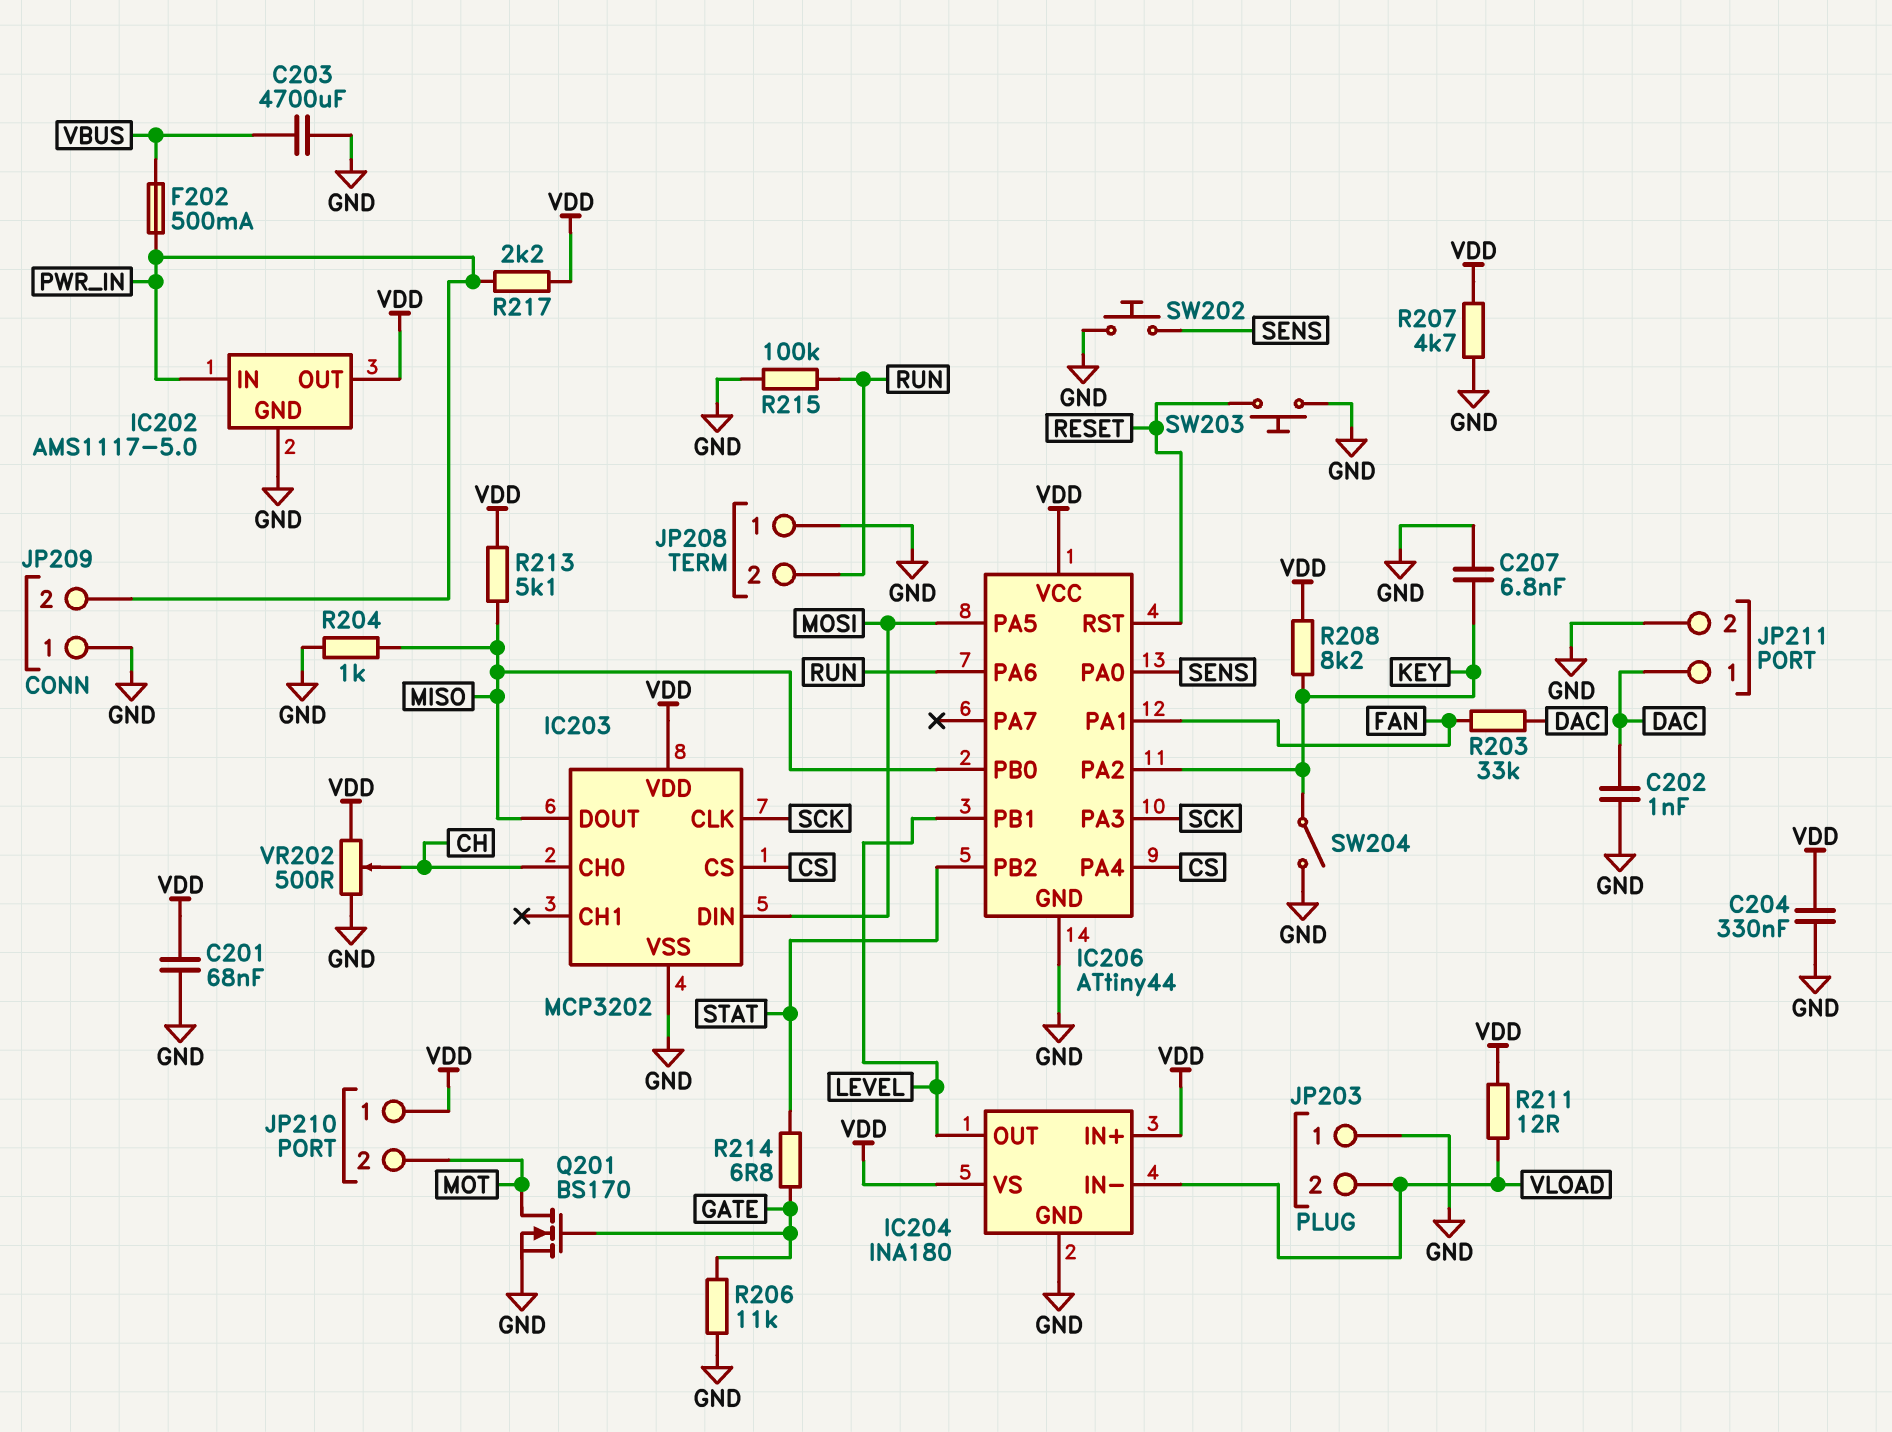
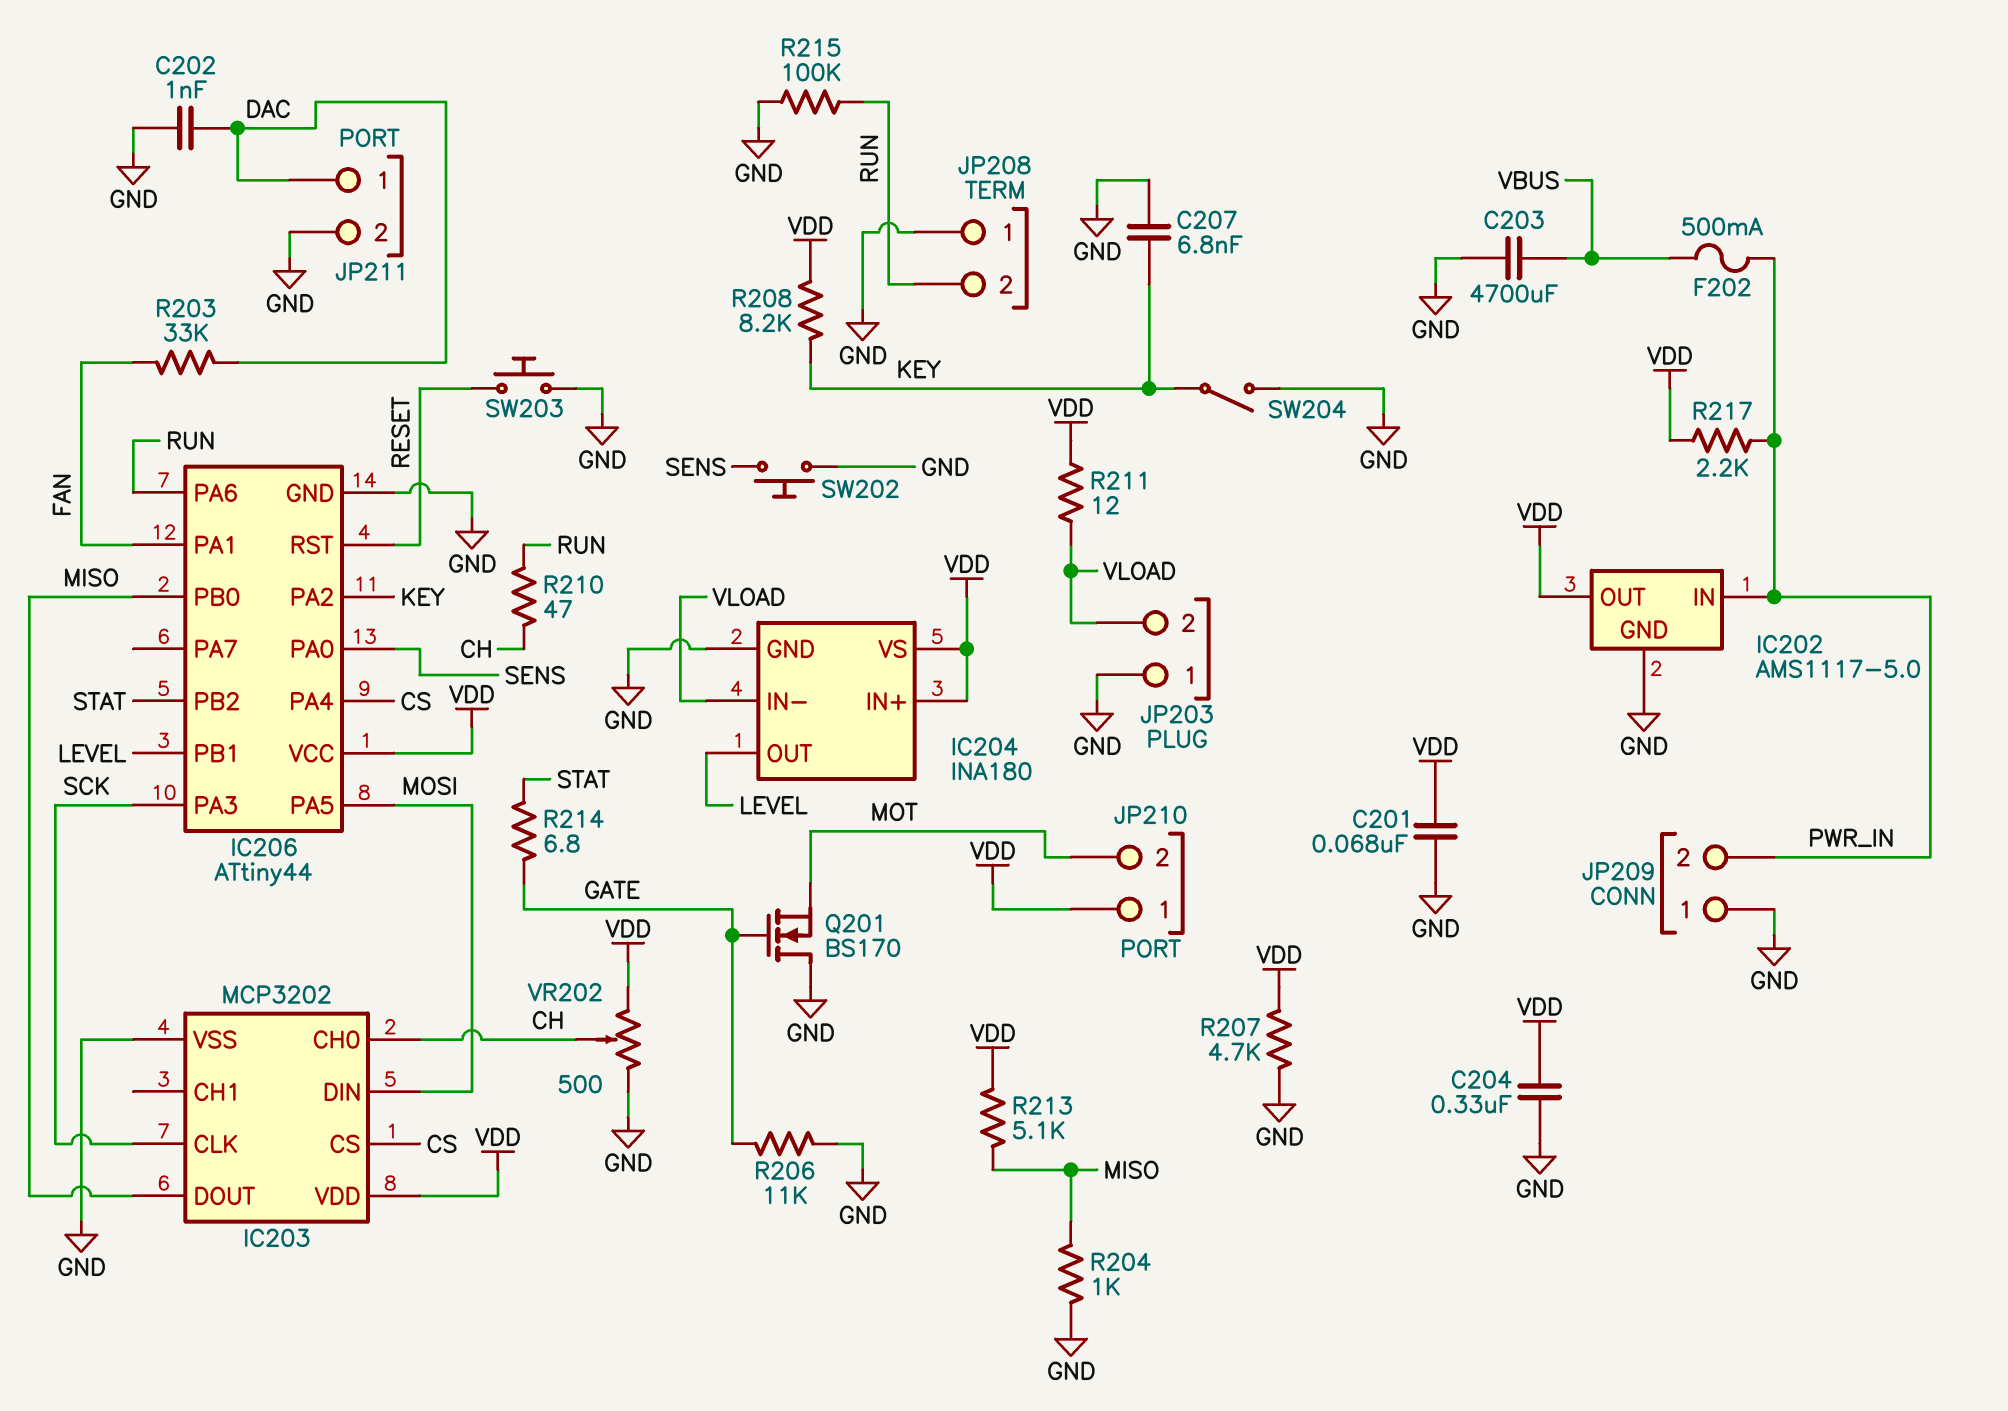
Q201: NMOS BS170 (G GATE, D MOT, S GND) -> NMOS BS170 (G GATE, D GND, S MOT)
R210: none -> 47 (CH, RUN)

